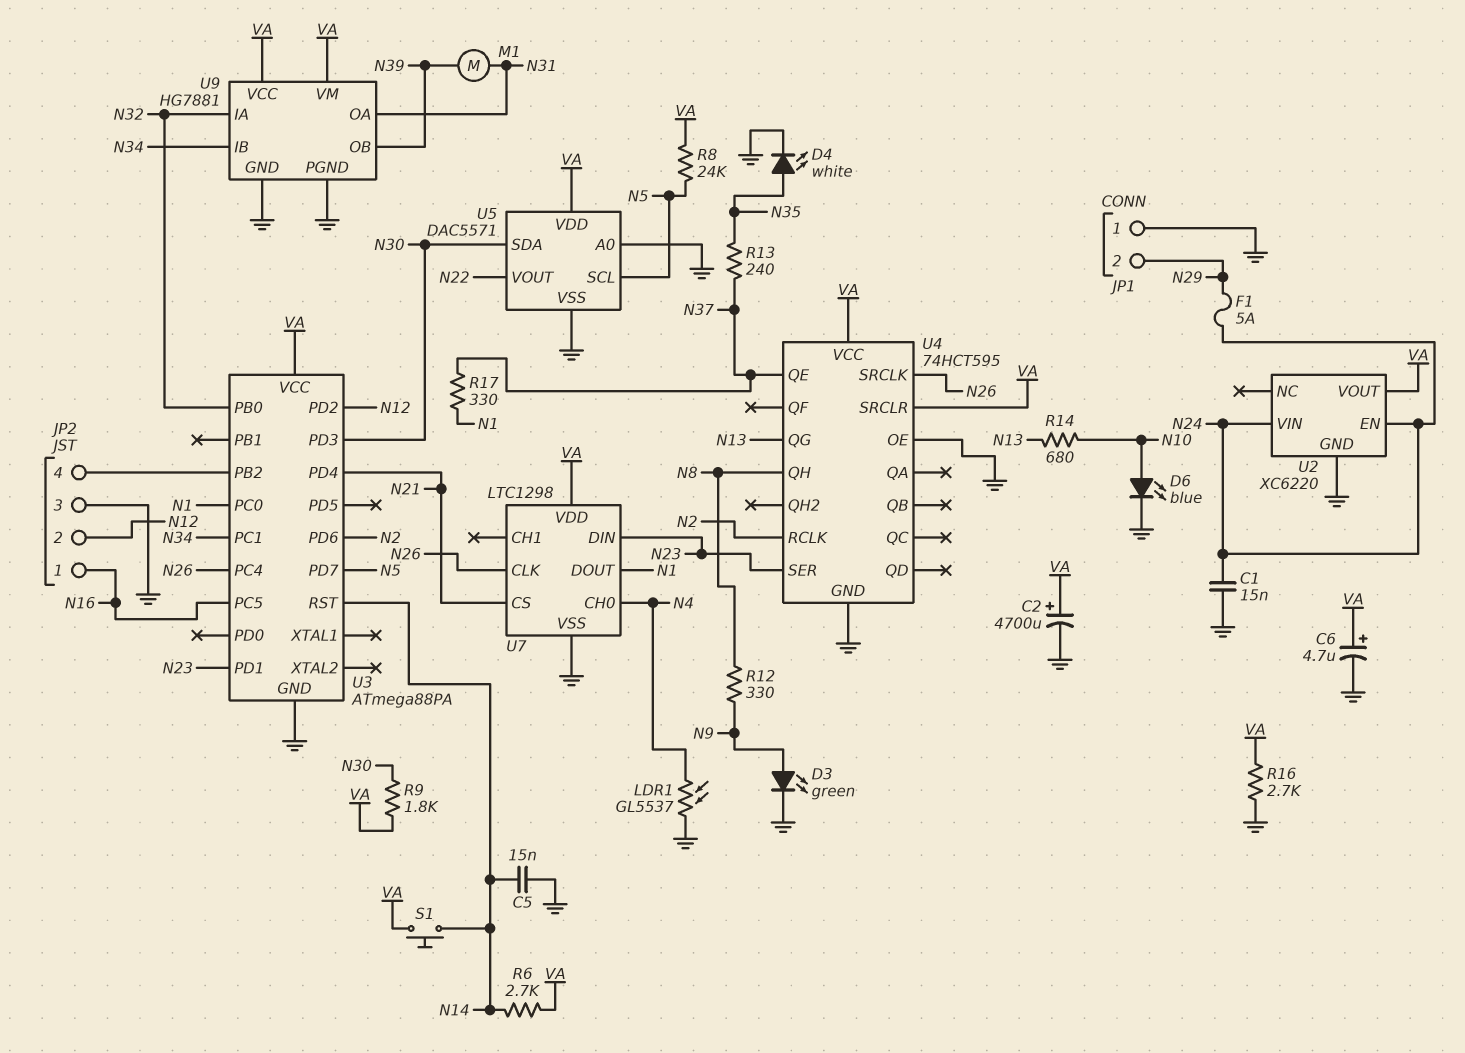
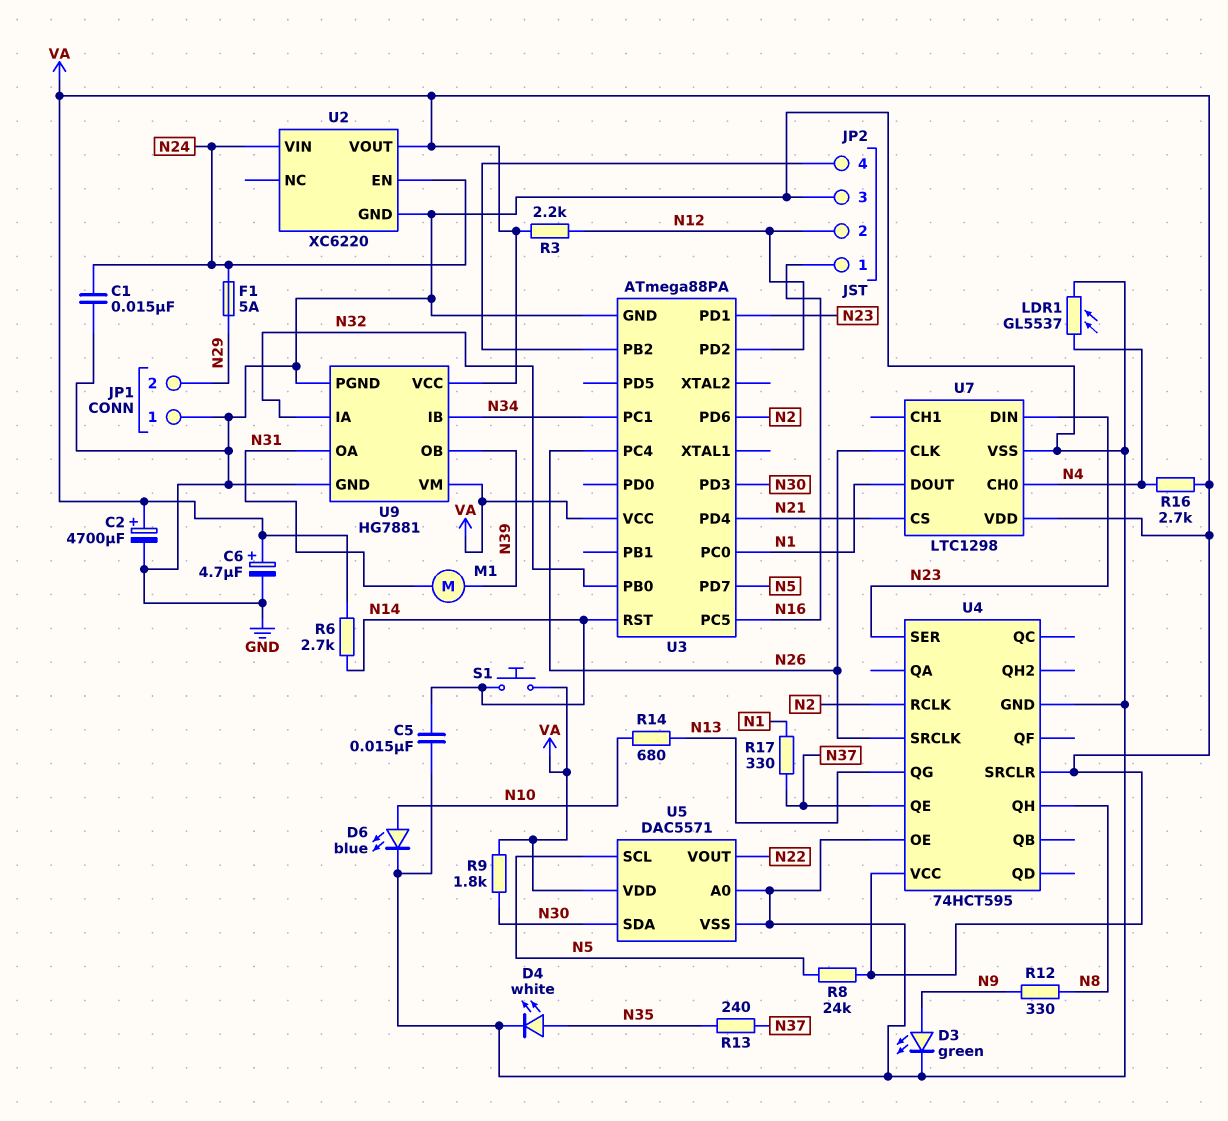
R3: none -> 2.2k (N12, VA)
R16: 2.7k (GND, VA) -> 2.7k (N4, VA)

